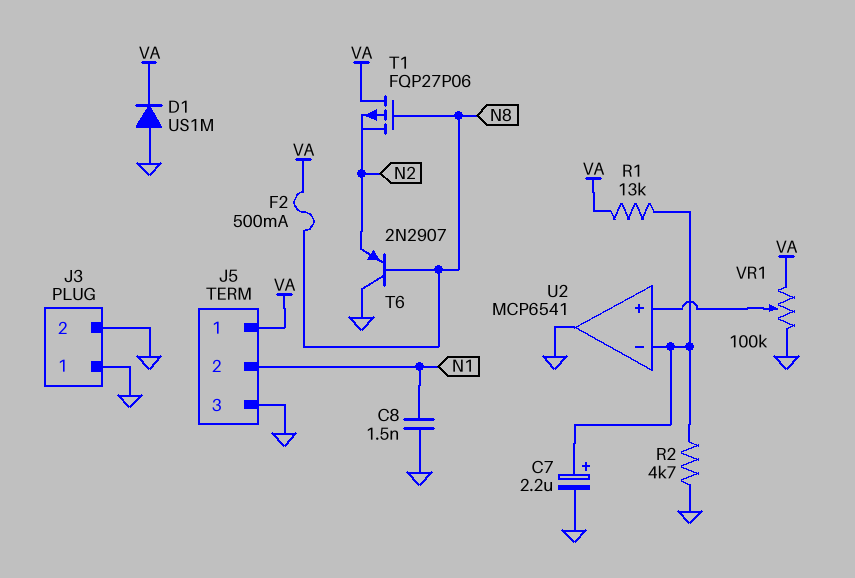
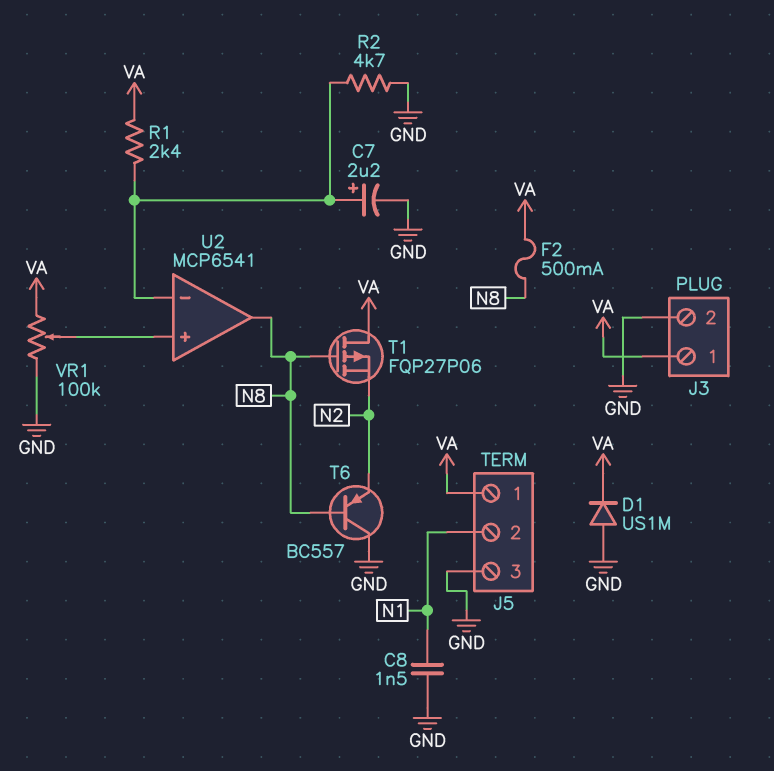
J3 pin 1: GND -> VA
R1: 13k (U2/in-, VA) -> 2.4k (U2/in-, VA)
T6: PNP 2N2907 (B N8, C GND, E N2) -> PNP BC557 (B N8, C GND, E N2)
U2 pin out: GND -> N8

